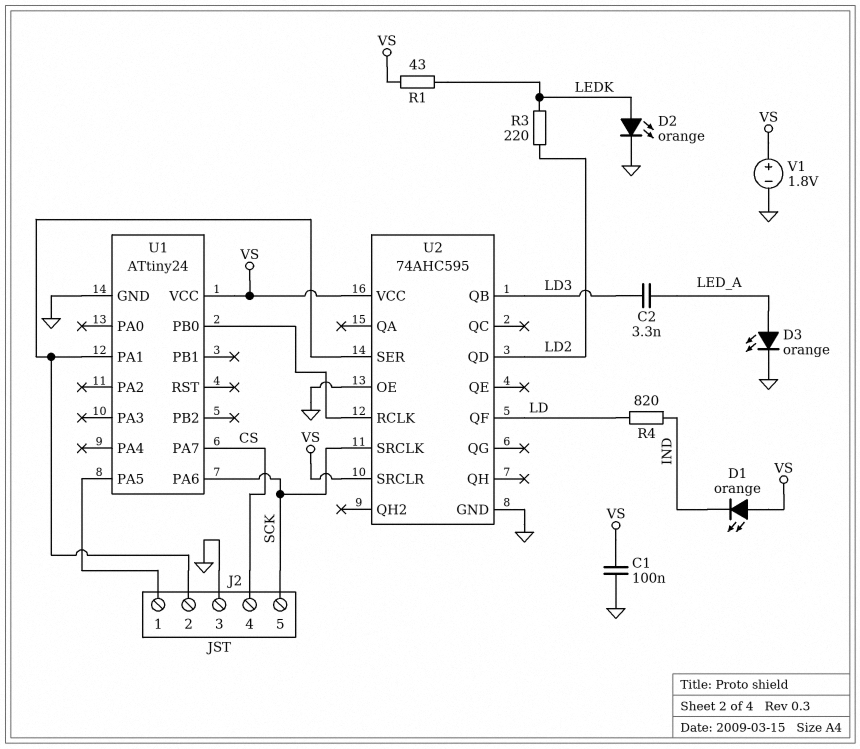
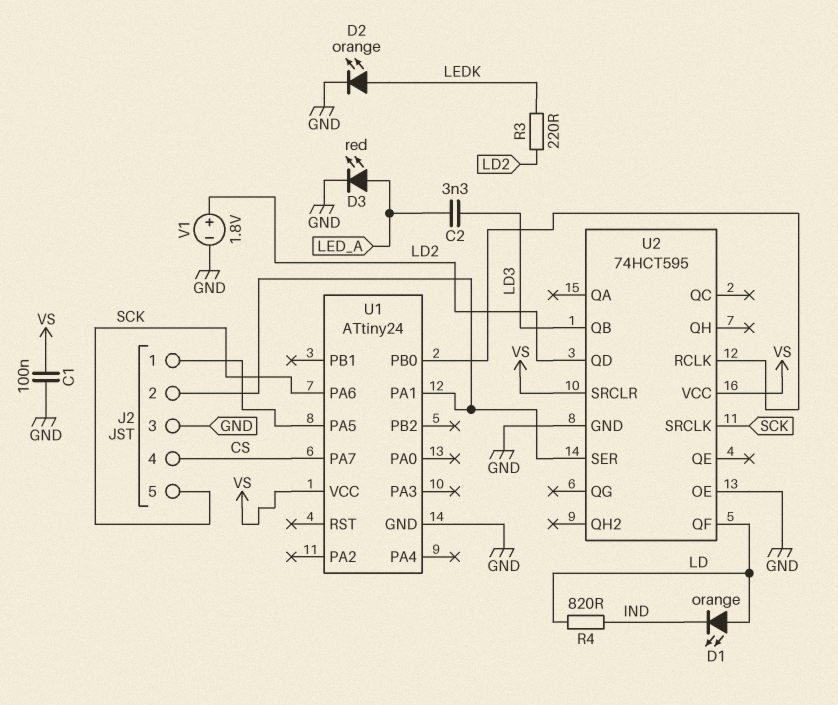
D1: LED orange (A VS, K IND) -> LED orange (A LD, K IND)
D3: LED orange (A LED_A, K GND) -> LED red (A LED_A, K GND)
R1: 43 (LEDK, VS) -> none
U2: 74AHC595 -> 74HCT595
V1: 1.8V (plus VS, minus GND) -> 1.8V (plus LD2, minus GND)

